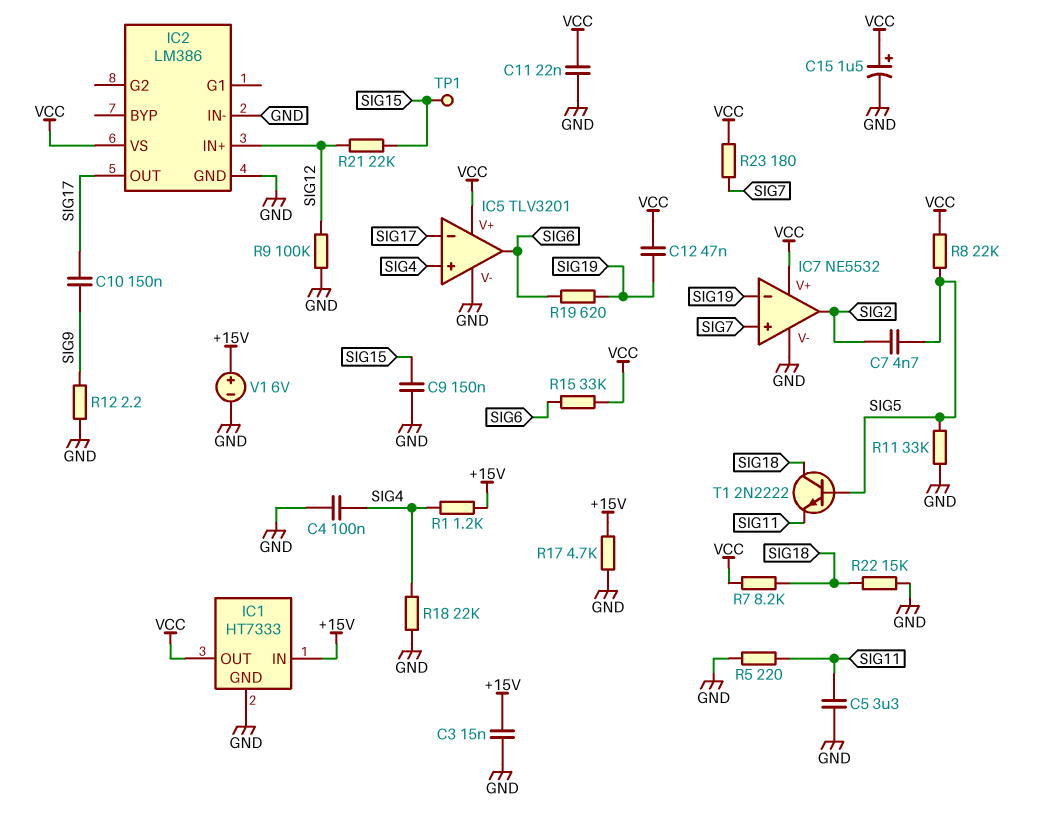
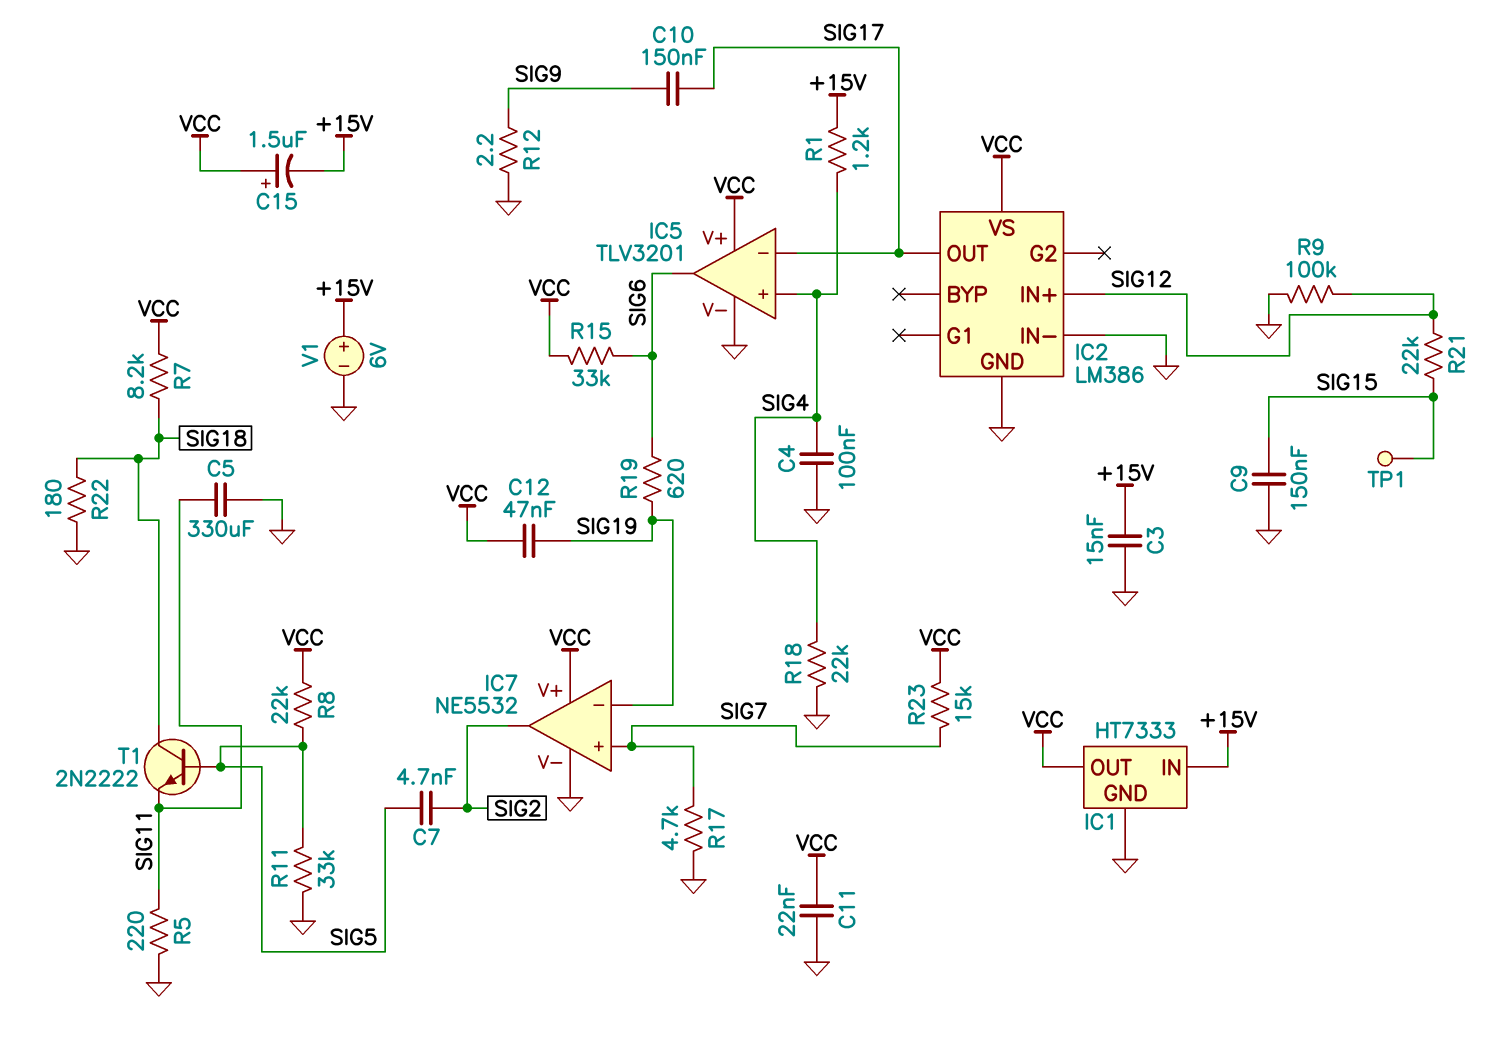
C5: 3.3uF (GND, SIG11) -> 330uF (GND, SIG11)
C15: 1.5uF (plus VCC, minus GND) -> 1.5uF (plus VCC, minus +15V)
R17: 4.7k (+15V, GND) -> 4.7k (GND, SIG7)
R22: 15k (GND, SIG18) -> 180 (GND, SIG18)
R23: 180 (SIG7, VCC) -> 15k (SIG7, VCC)

